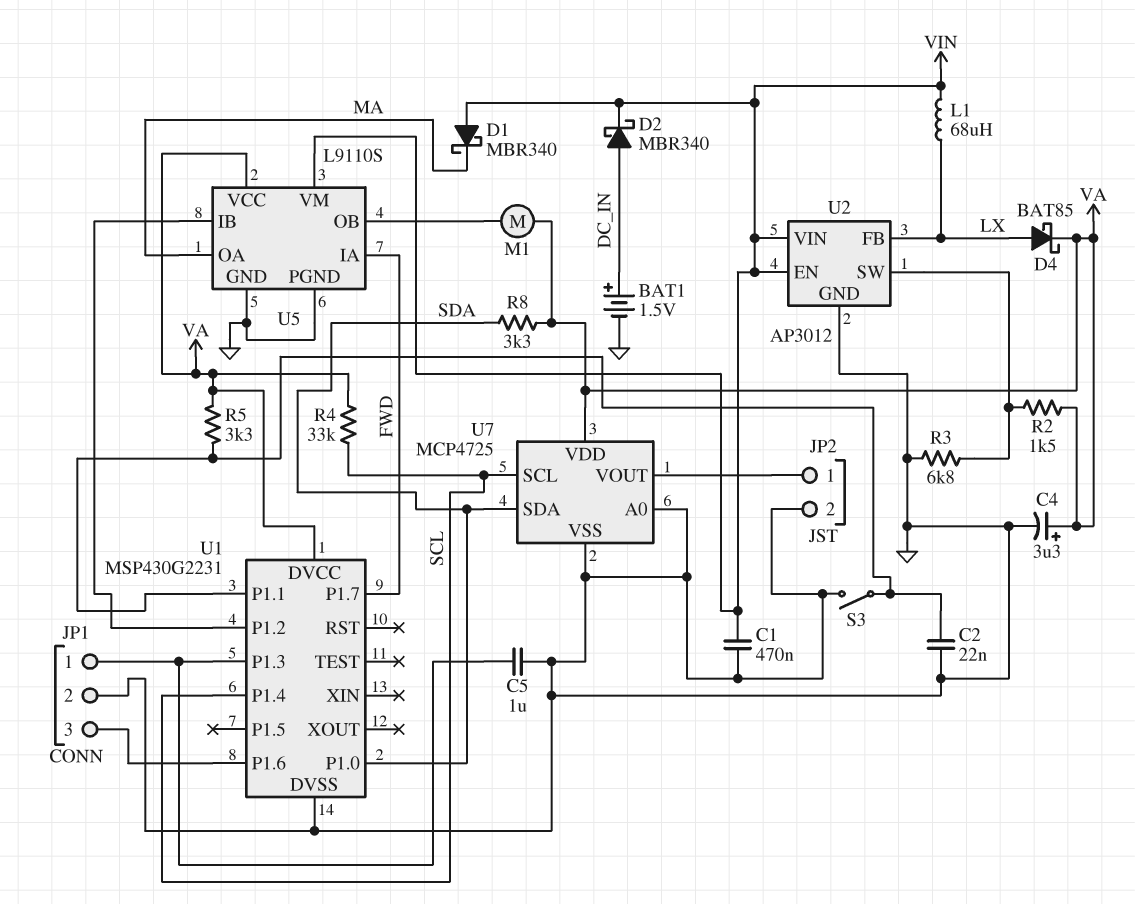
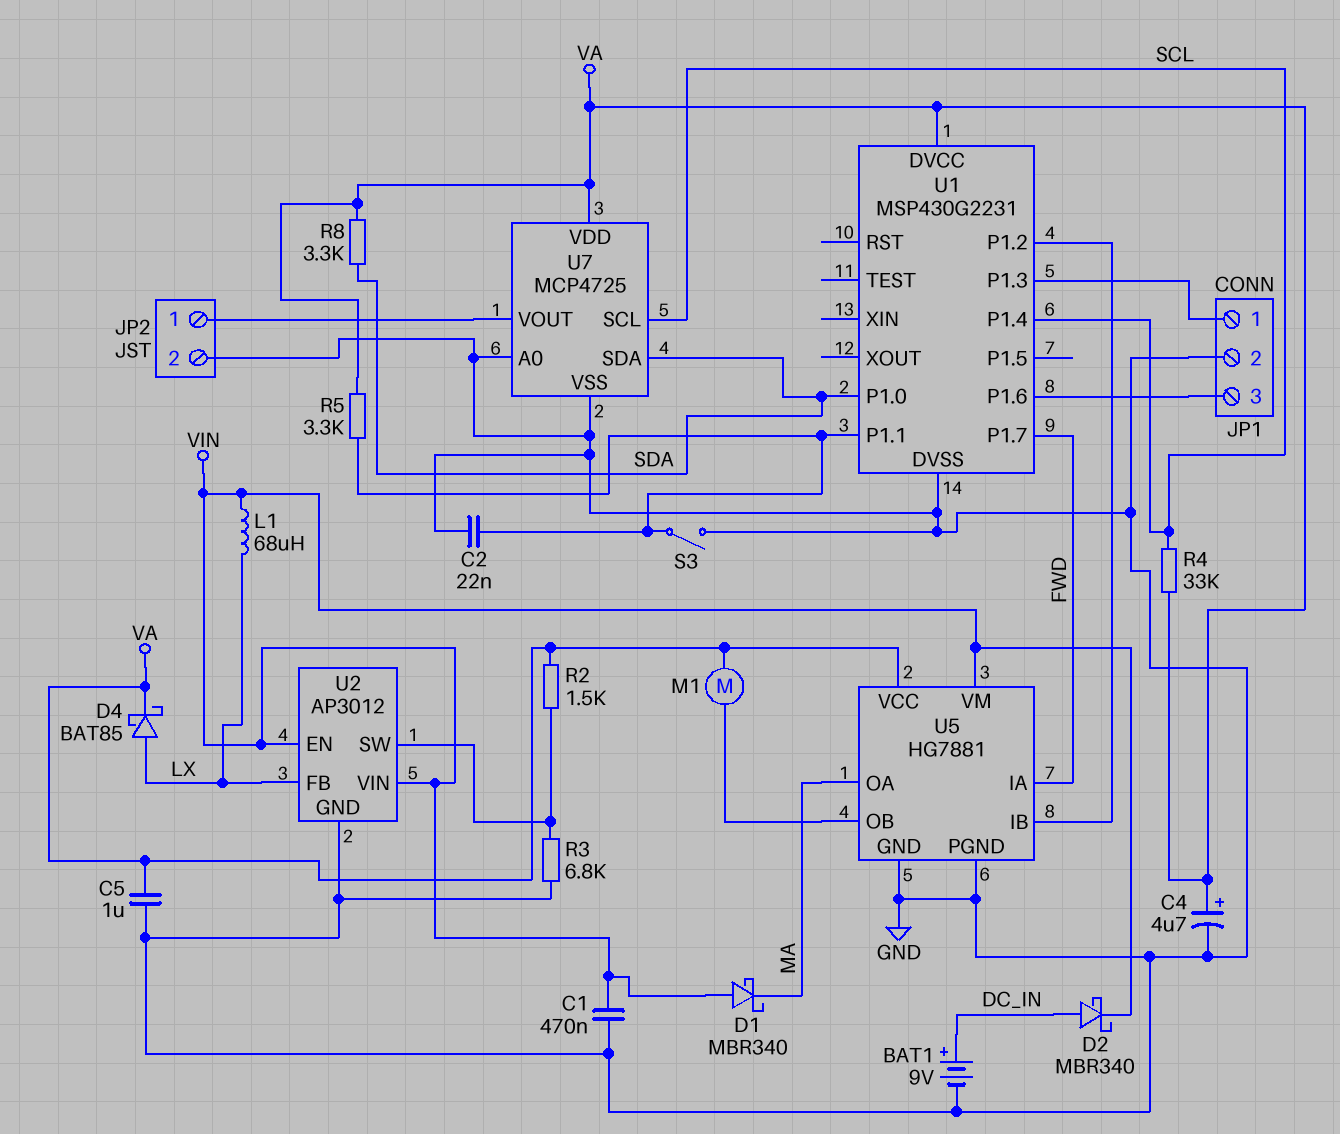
BAT1: 1.5V (plus DC_IN, minus GND) -> 9V (plus DC_IN, minus GND)
C4: 3.3uF (plus VA, minus GND) -> 4.7uF (plus VA, minus GND)
C5: 1uF (GND, JP1/1) -> 1uF (GND, VA)
U5: L9110S -> HG7881

